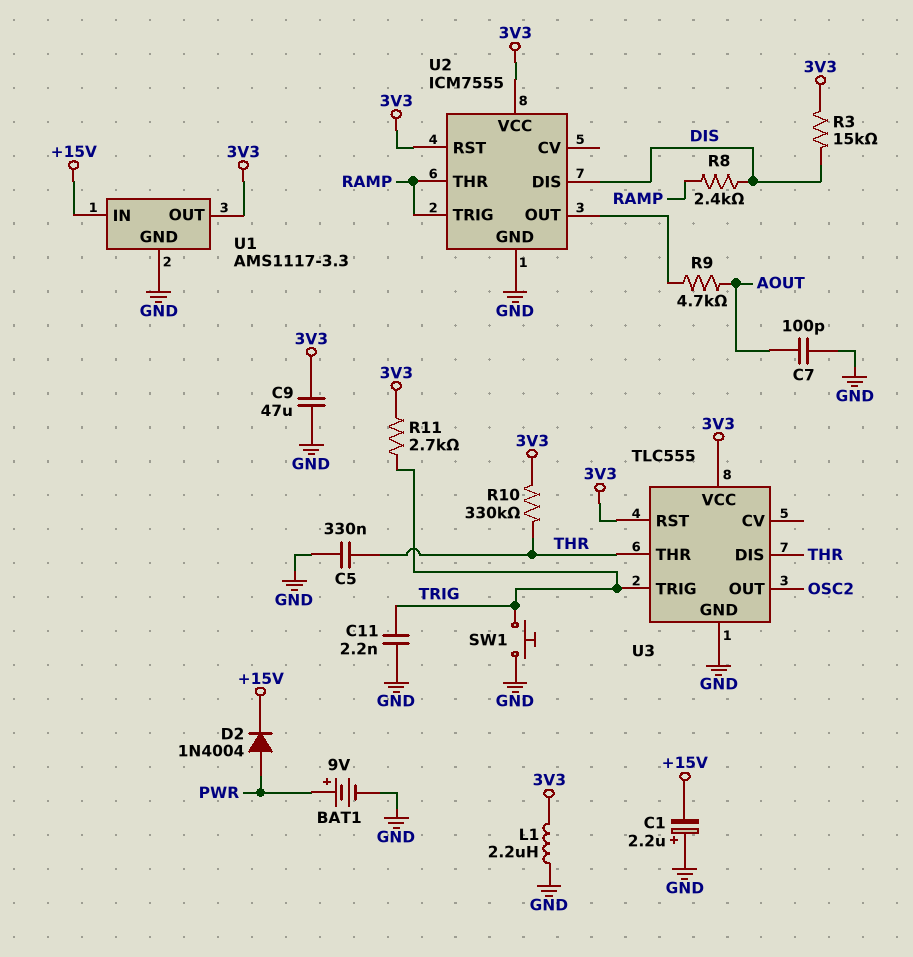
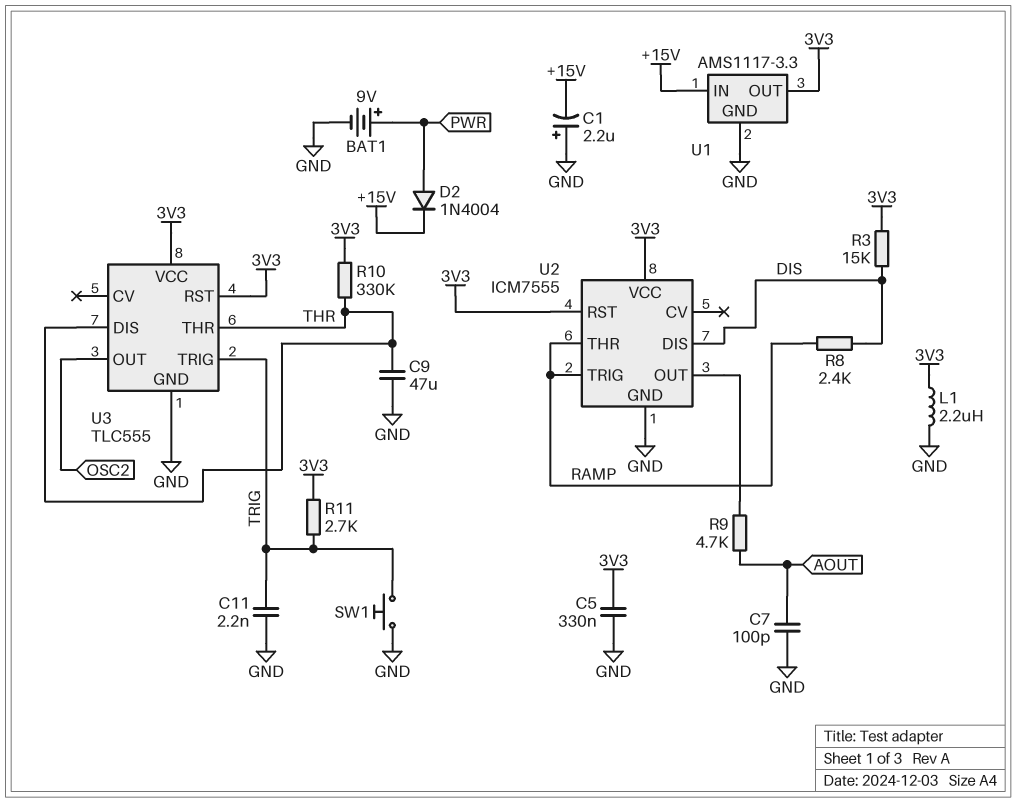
C5: 330nF (GND, THR) -> 330nF (3V3, GND)
C9: 47uF (3V3, GND) -> 47uF (GND, THR)

